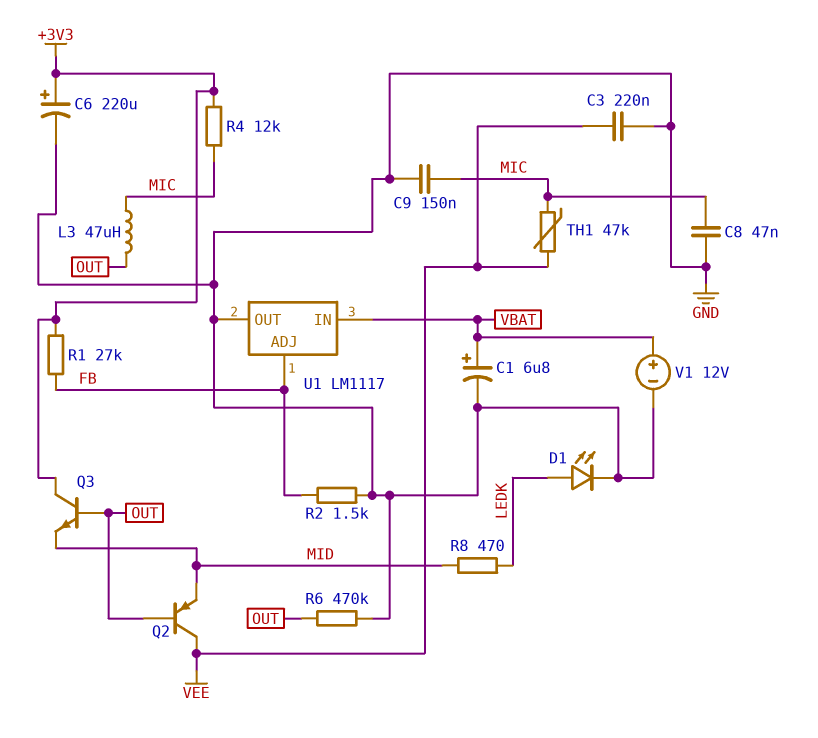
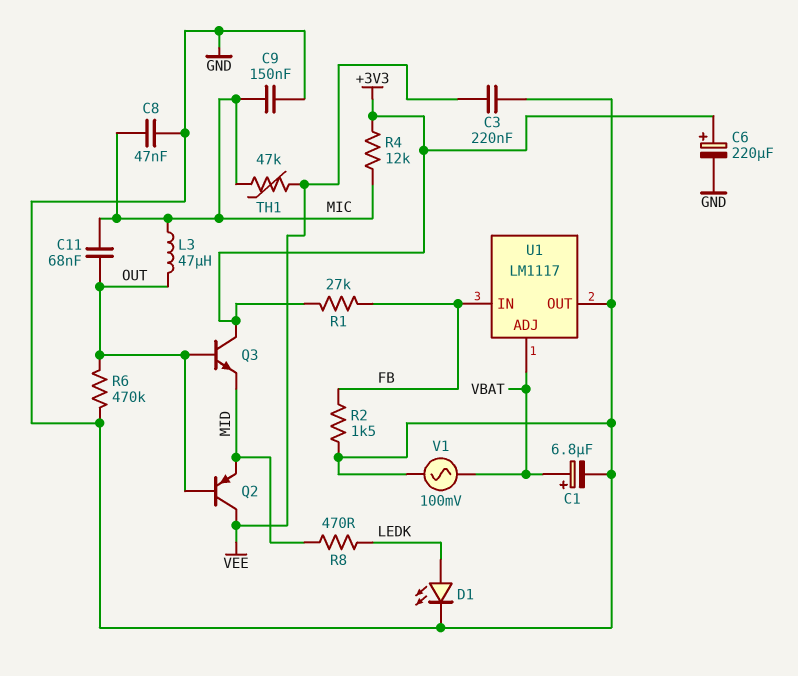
C11: none -> 68nF (MIC, OUT)
U1 pin ADJ: FB -> VBAT
U1 pin IN: VBAT -> FB
V1: 12V (plus VBAT, minus GND) -> AC 100mV (GND, VBAT)

